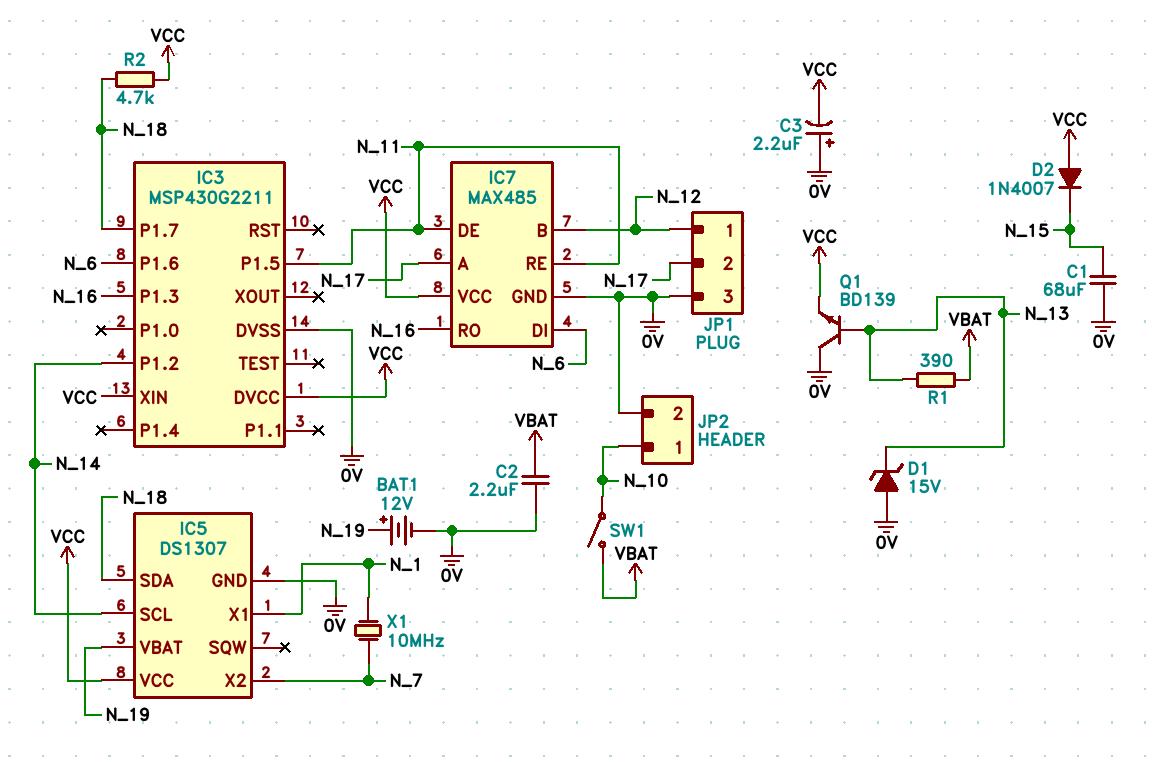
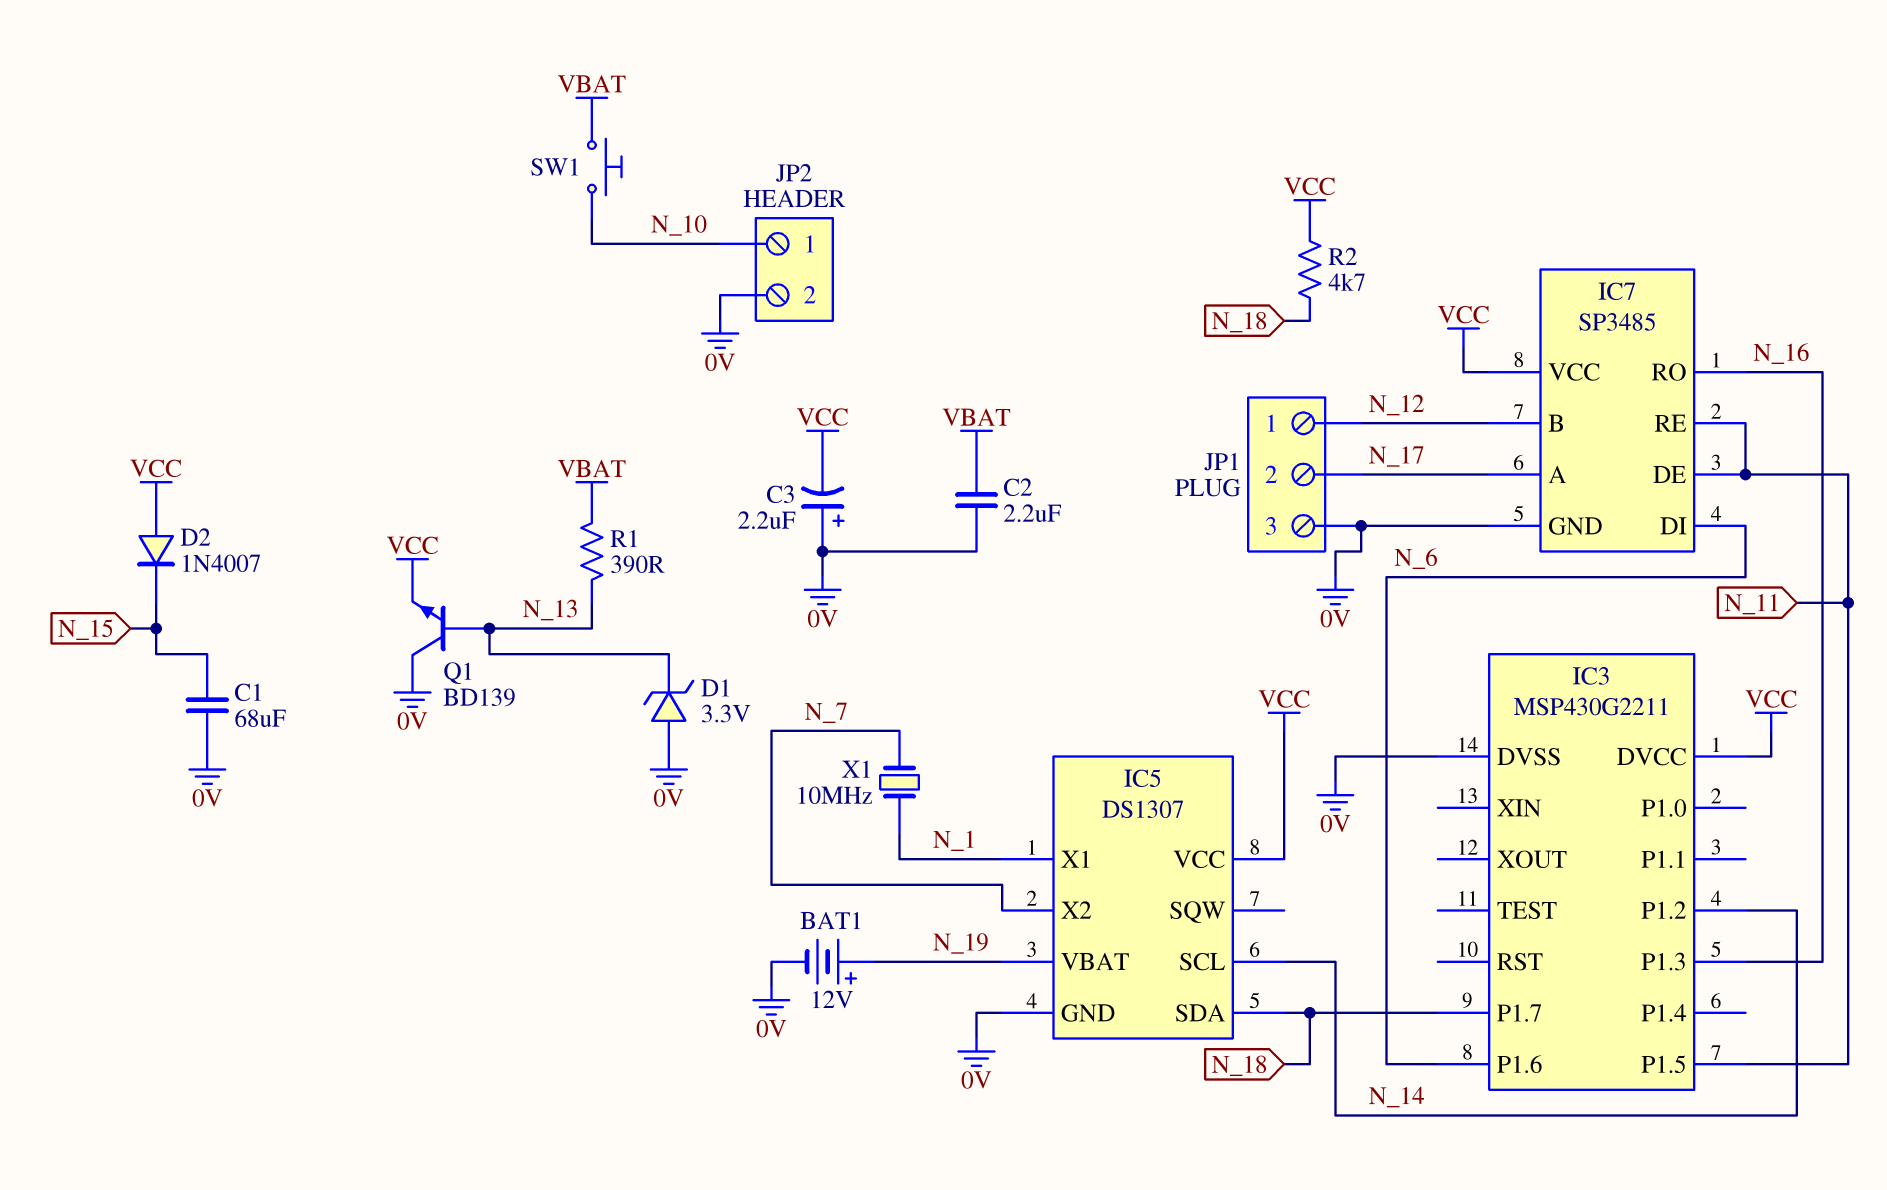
D1: zener 15V (A 0V, K N_13) -> zener 3.3V (A 0V, K N_13)
IC3 pin XIN: VCC -> none
IC7: MAX485 -> SP3485
SW1: switch (N_10, VBAT) -> button (N_10, VBAT)

